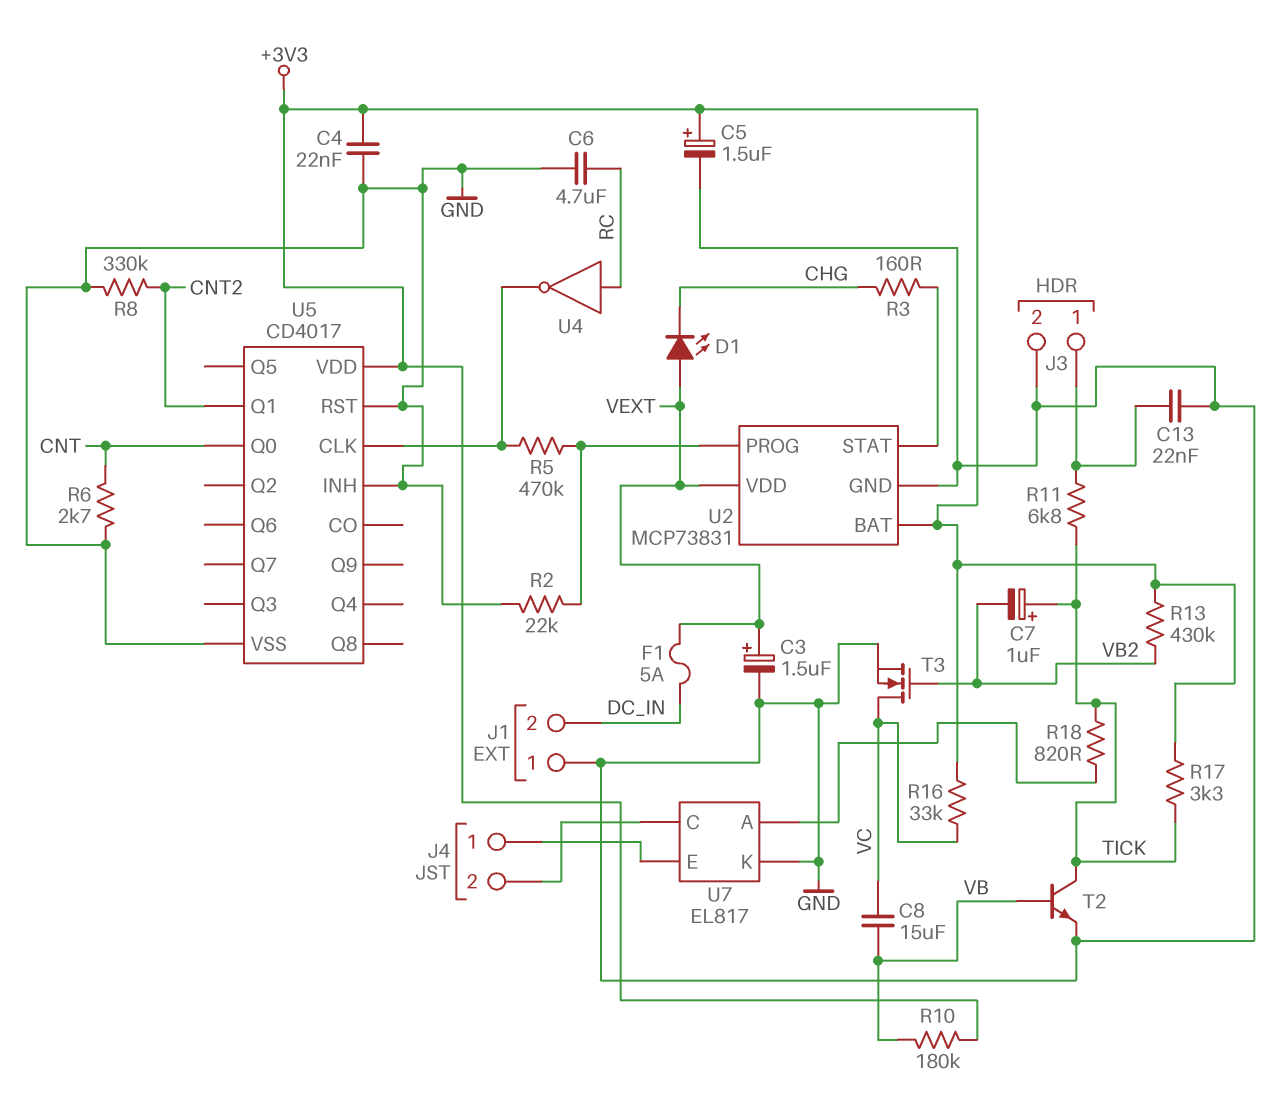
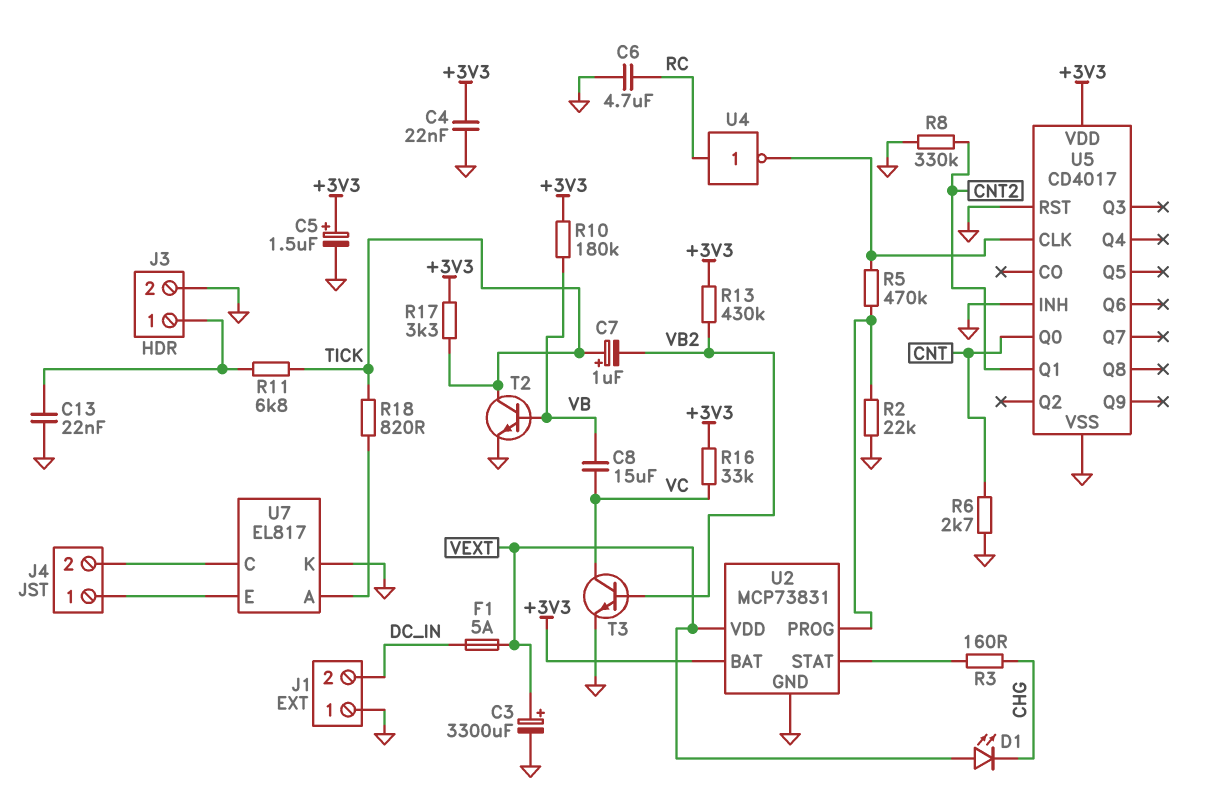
C3: 1.5uF (plus VEXT, minus GND) -> 3300uF (plus VEXT, minus GND)
T3: NMOS (G VB2, D VC, S GND) -> NPN (B VB2, C VC, E GND)

